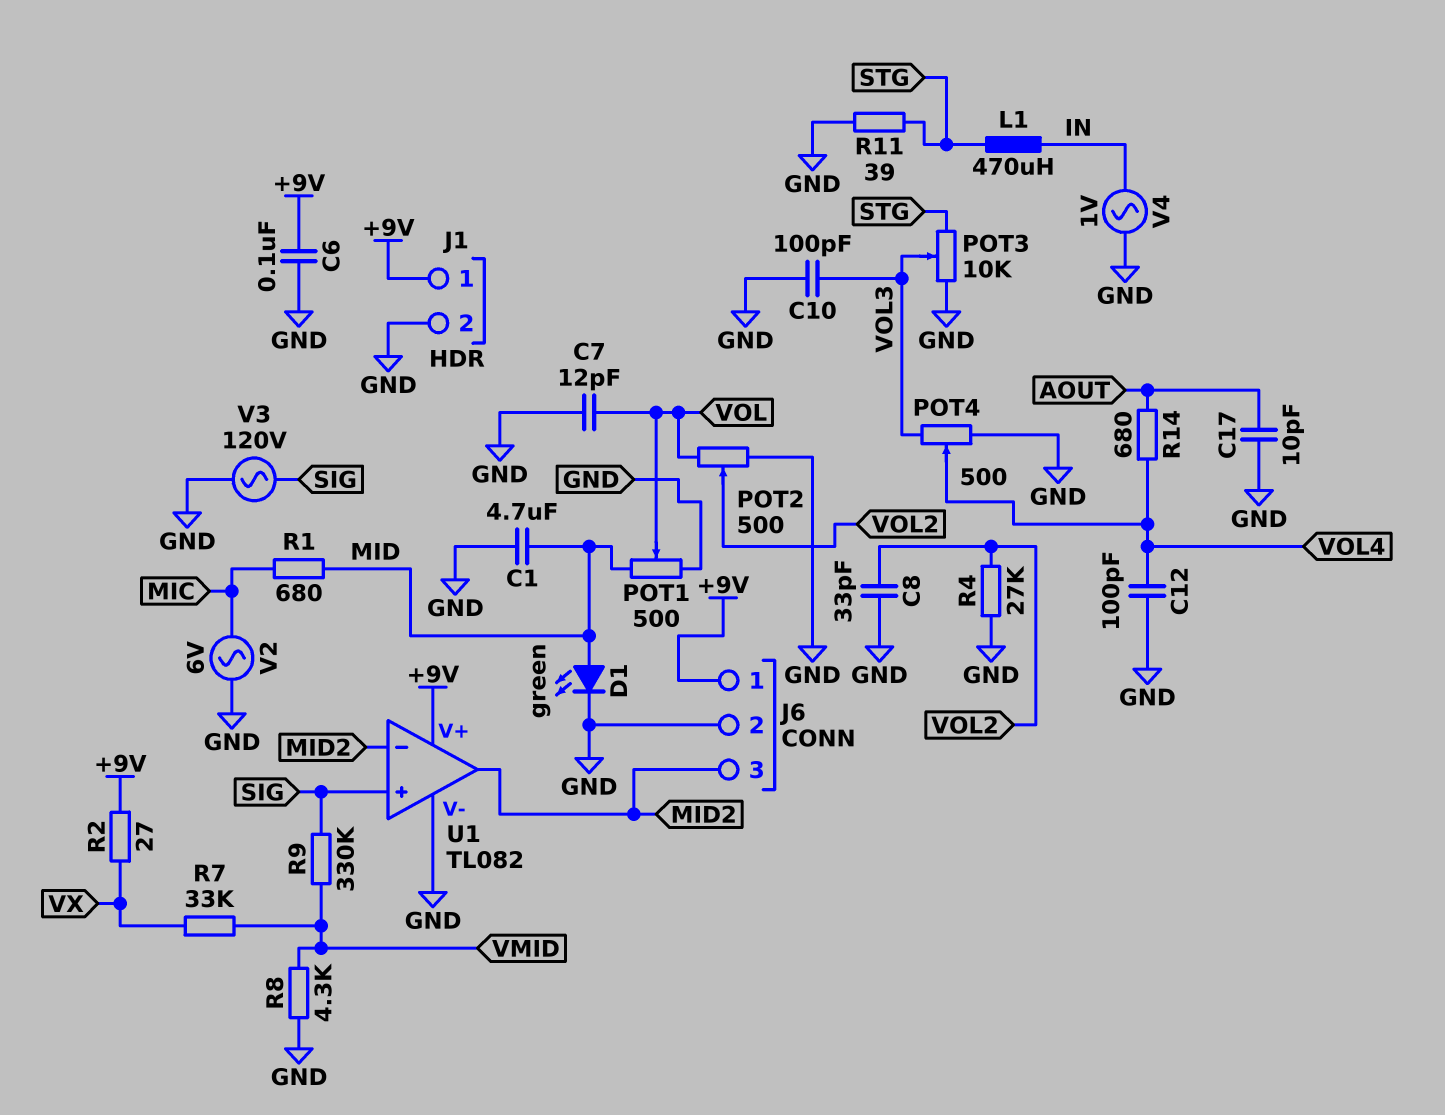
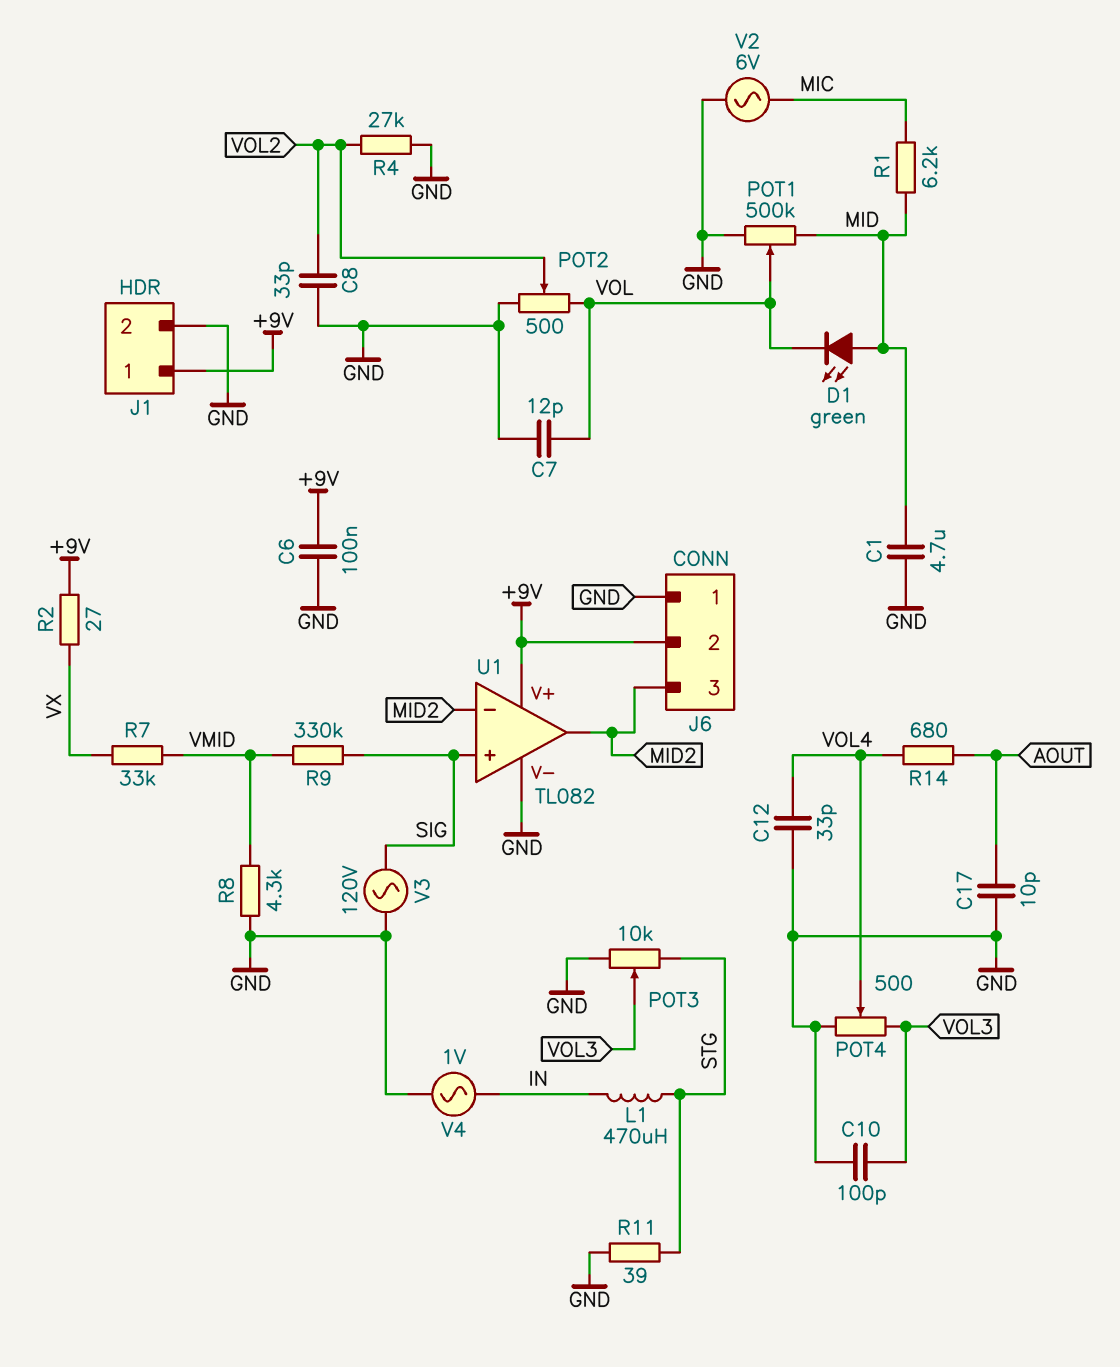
C12: 100pF (GND, VOL4) -> 33pF (GND, VOL4)
D1: LED green (A MID, K GND) -> LED green (A MID, K VOL)
J6 pin 1: +9V -> GND
J6 pin 2: GND -> +9V
POT1: 500 (GND, MID, wiper VOL) -> 500k (GND, MID, wiper VOL)
R1: 680 (MIC, MID) -> 6.2k (MIC, MID)

